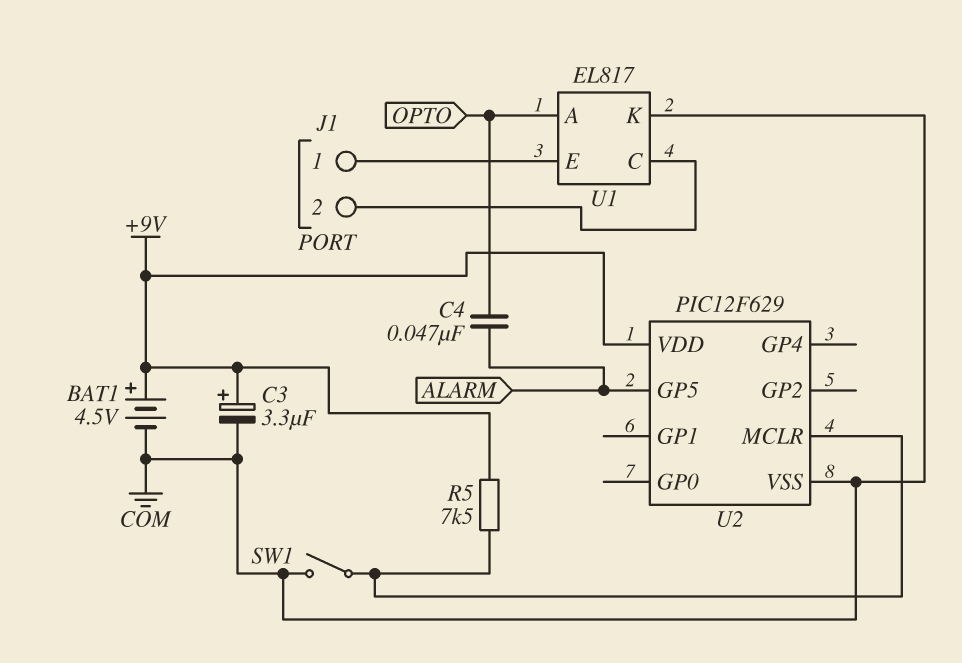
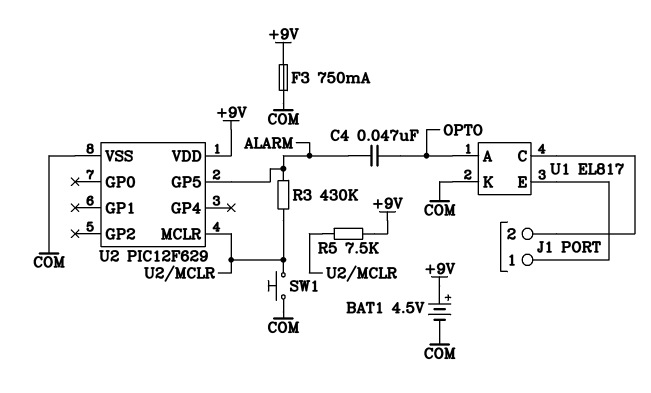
C3: 3.3uF (plus +9V, minus COM) -> none
F3: none -> 750mA (+9V, COM)
R3: none -> 430k (ALARM, U2/MCLR)
SW1: switch (COM, U2/MCLR) -> button (COM, U2/MCLR)

